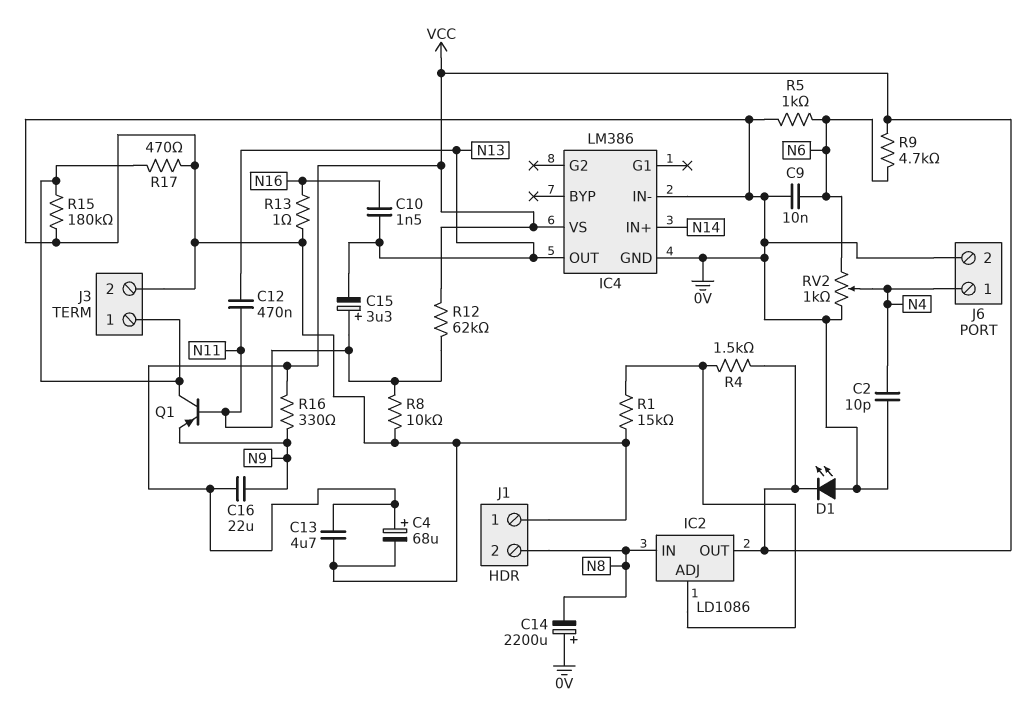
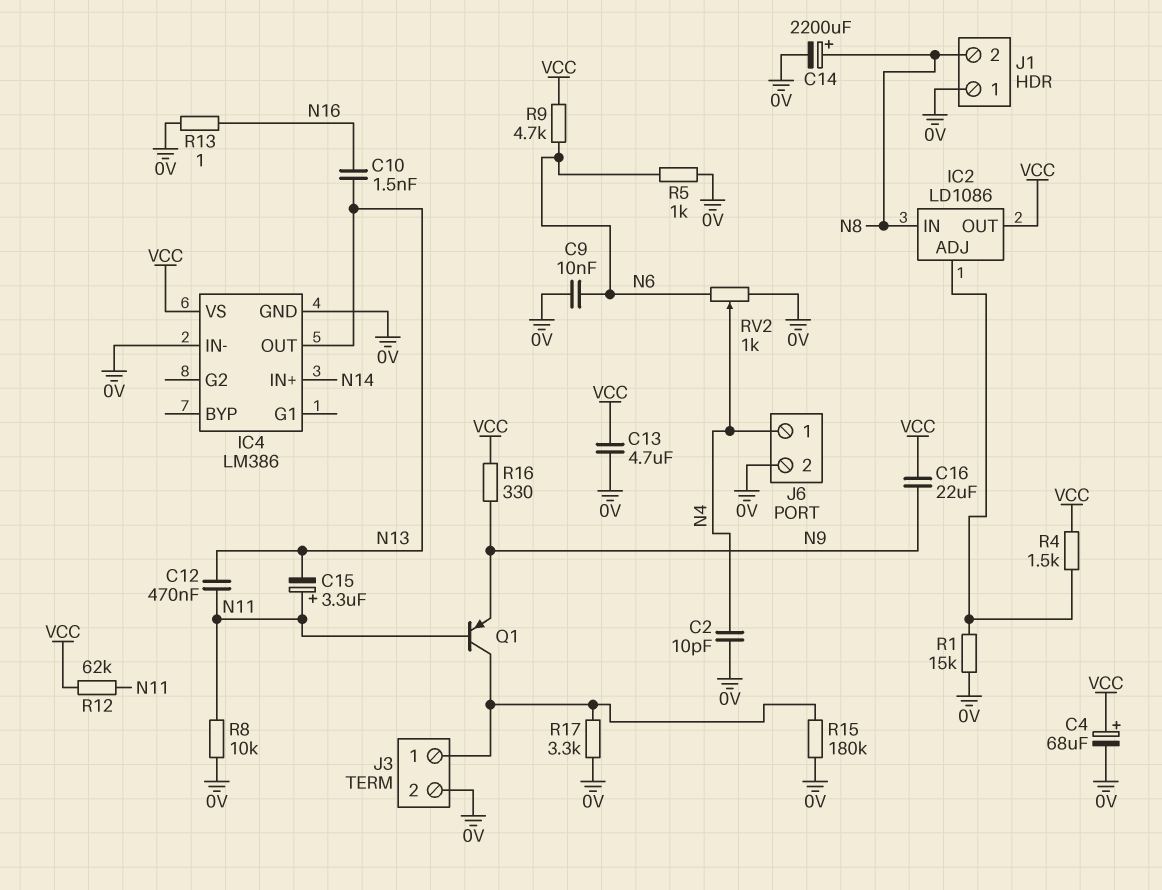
C14: 2200uF (plus 0V, minus N8) -> 2200uF (plus N8, minus 0V)
D1: LED (A 0V, K VCC) -> none
R17: 470 (0V, J3/1) -> 3.3k (0V, J3/1)

